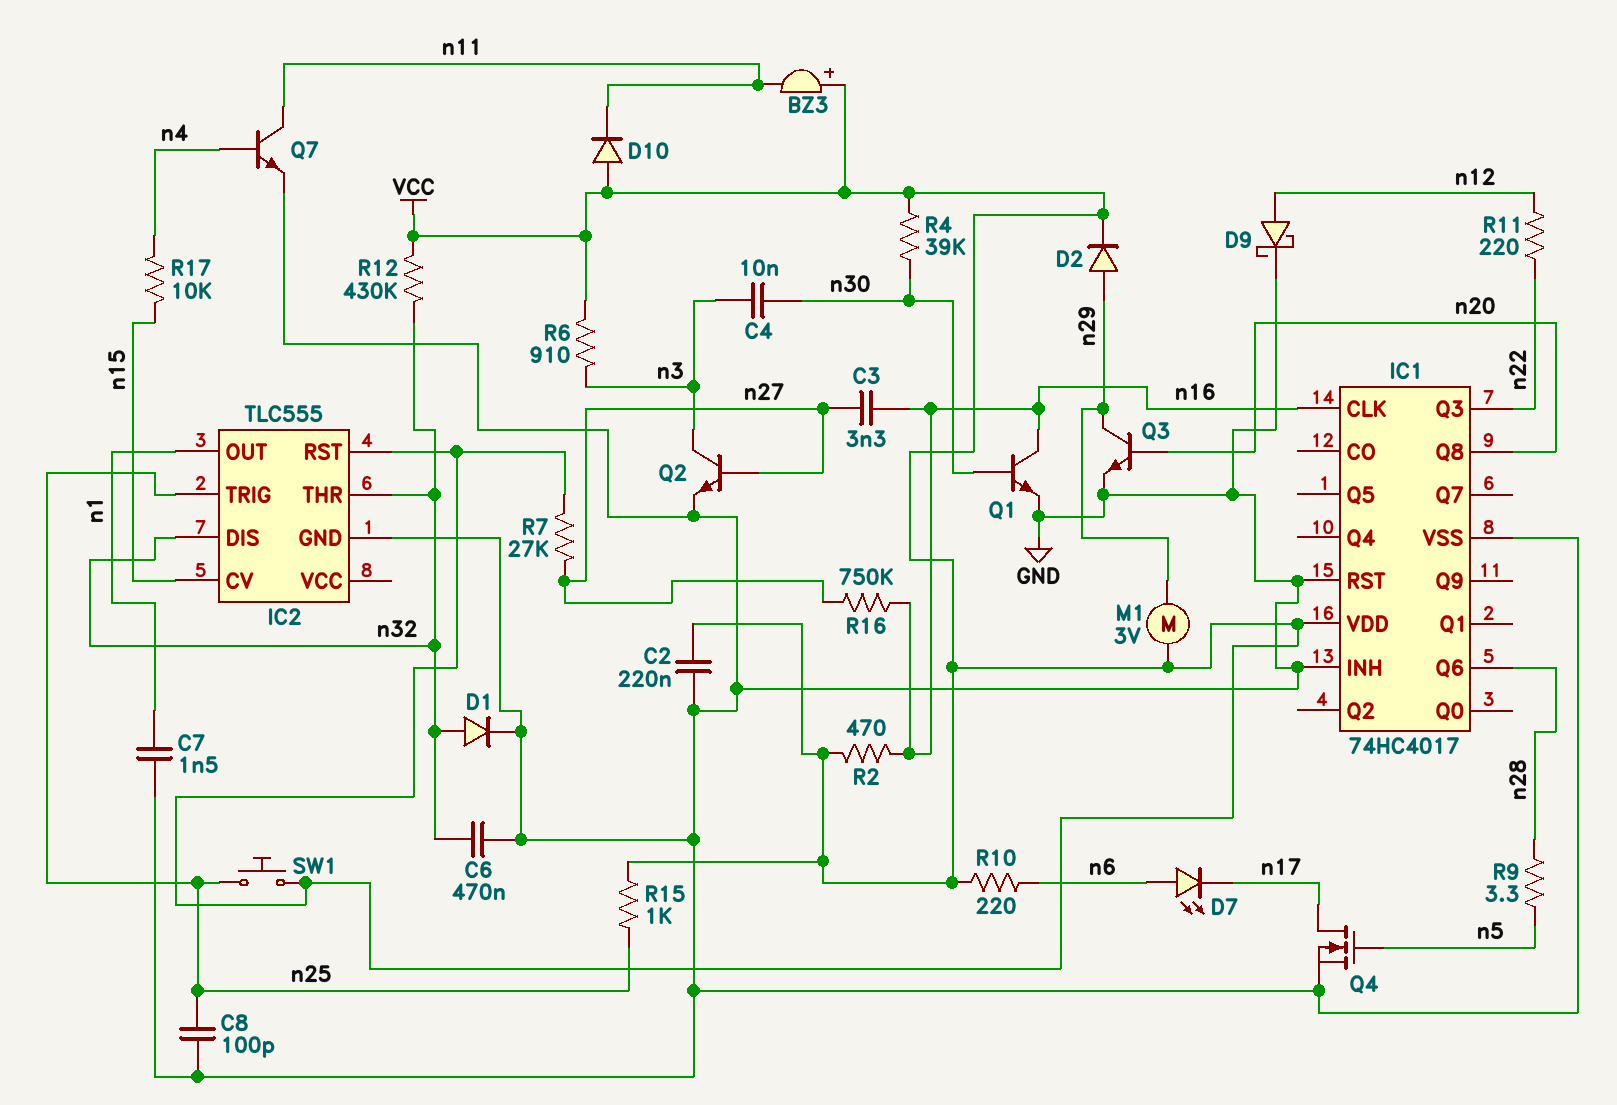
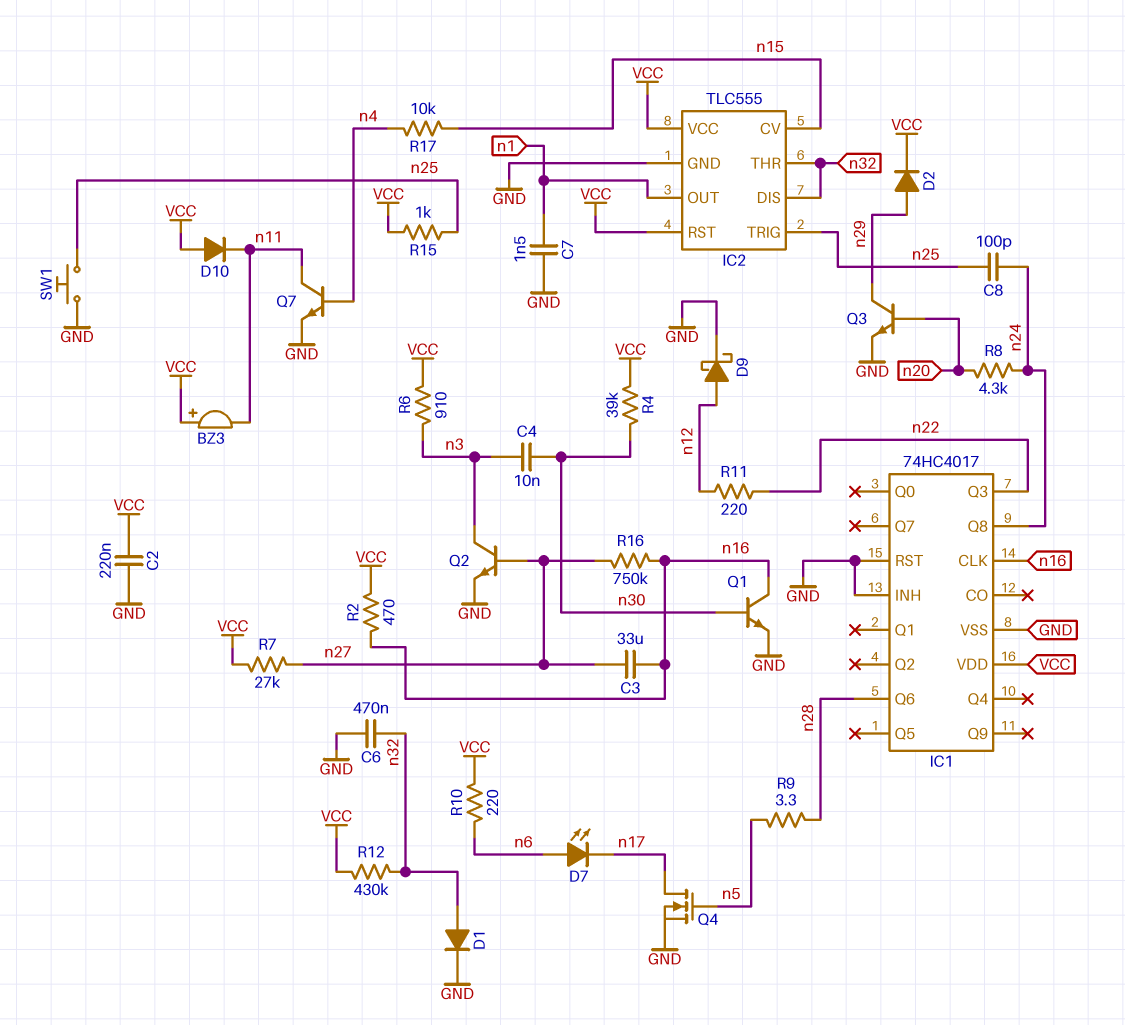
C3: 3.3nF (n16, n27) -> 33uF (n16, n27)
C8: 100pF (GND, n25) -> 100pF (n24, n25)
IC1 pin Q8: n20 -> n24
IC2 pin VCC: none -> VCC
M1: motor 3V (VCC, n29) -> none
R8: none -> 4.3k (n20, n24)
SW1: button (VCC, n25) -> button (GND, n25)

